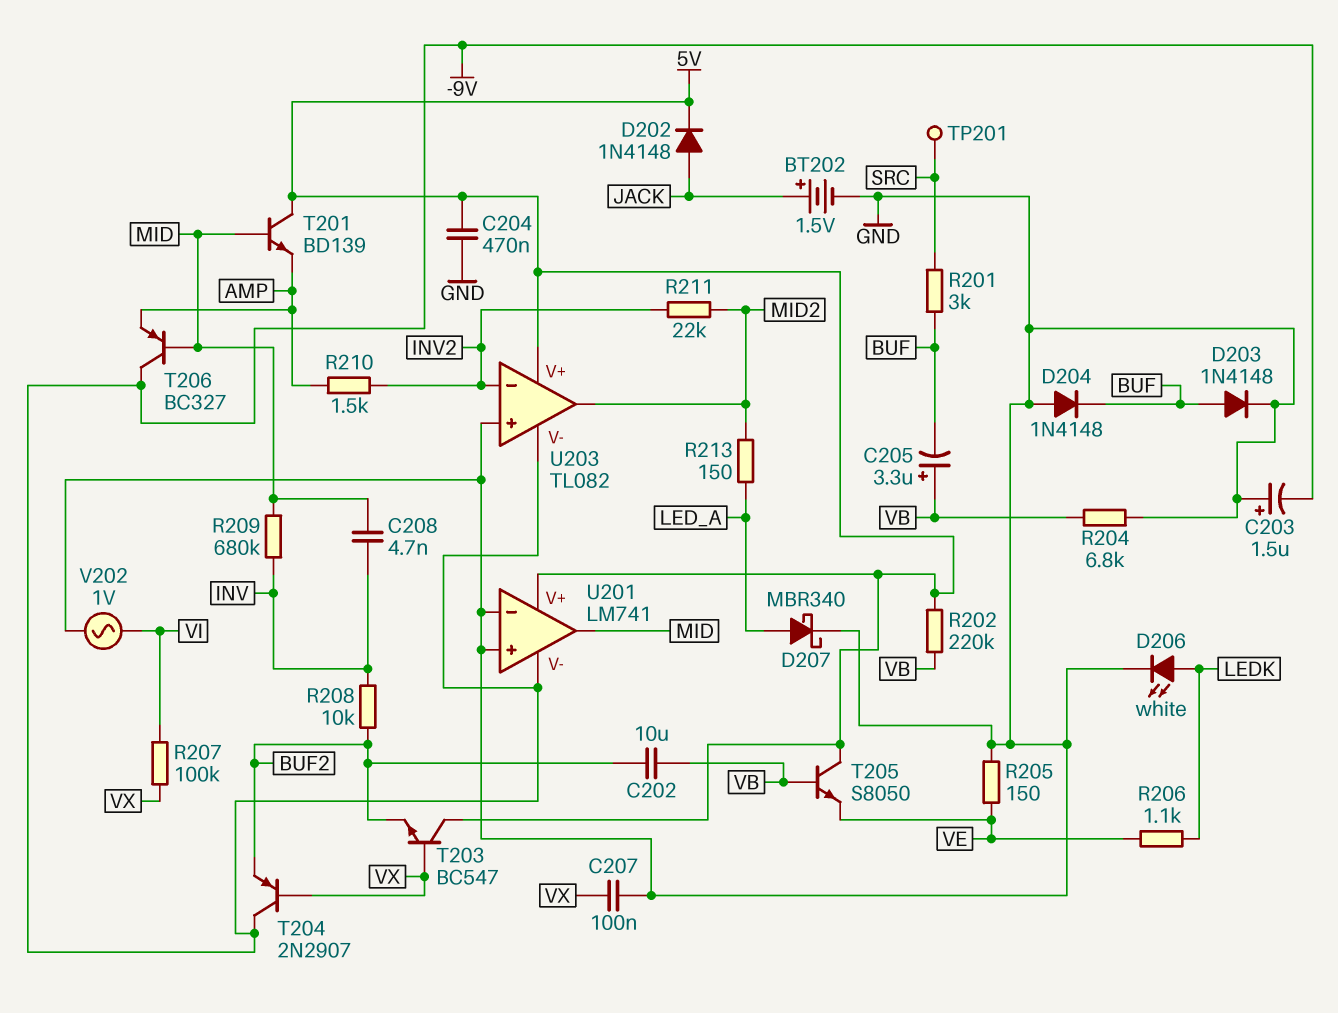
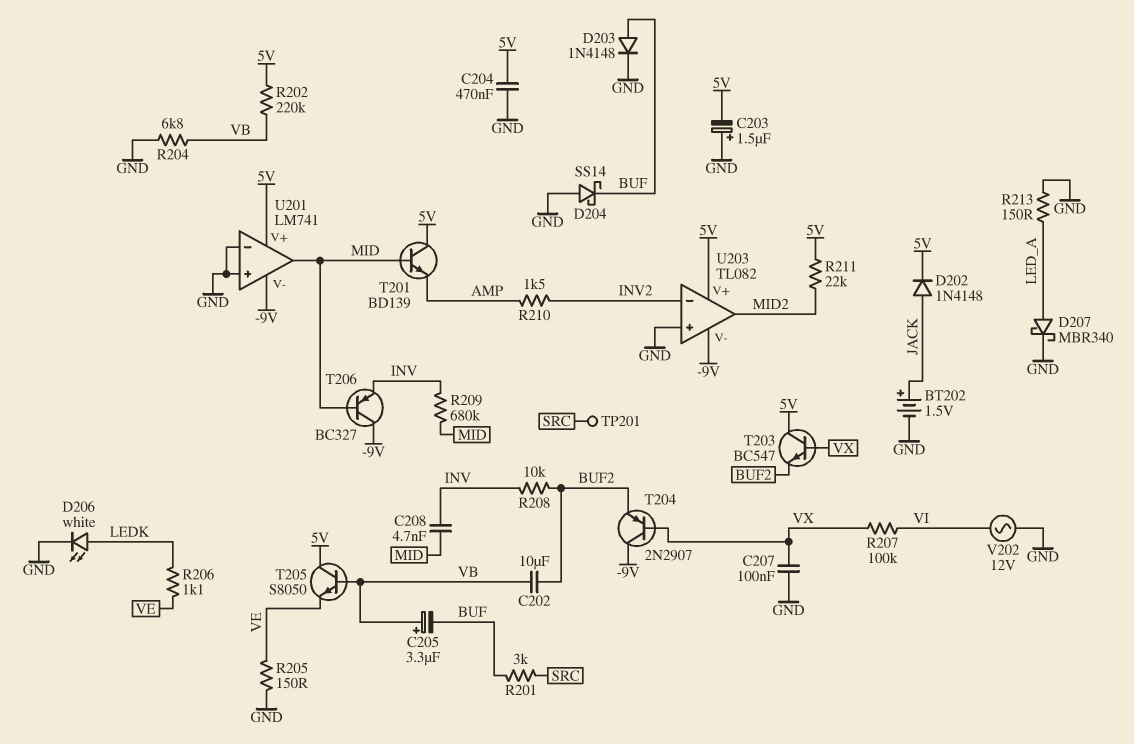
C203: 1.5uF (plus GND, minus -9V) -> 1.5uF (plus GND, minus 5V)
D204: diode 1N4148 (A GND, K BUF) -> schottky SS14 (A GND, K BUF)
R211: 22k (INV2, MID2) -> 22k (5V, MID2)
R213: 150 (LED_A, MID2) -> 150 (GND, LED_A)
T206: PNP BC327 (B MID, C -9V, E AMP) -> PNP BC327 (B MID, C -9V, E INV)
V202: AC 1V (GND, VI) -> AC 12V (GND, VI)

